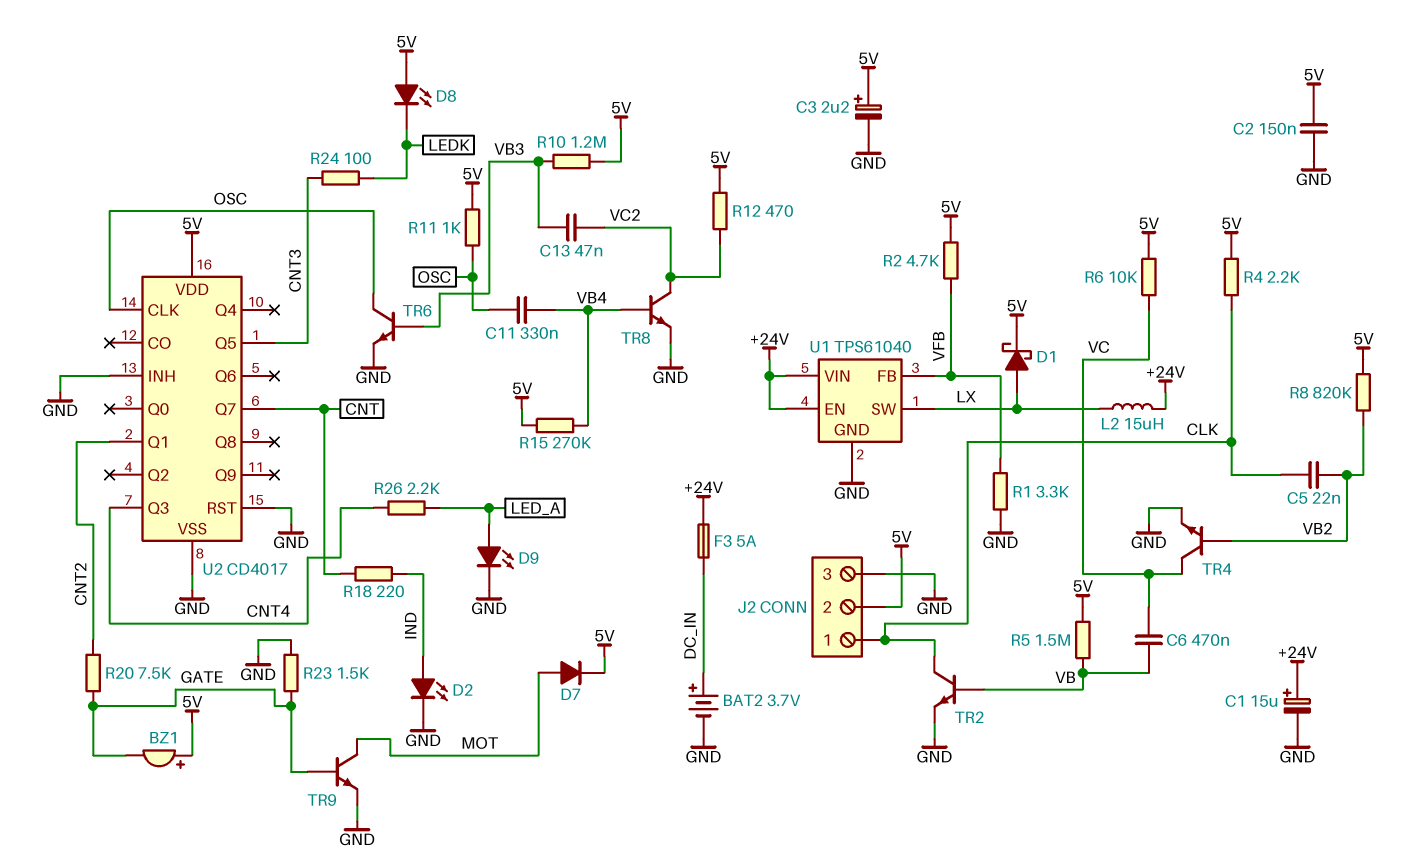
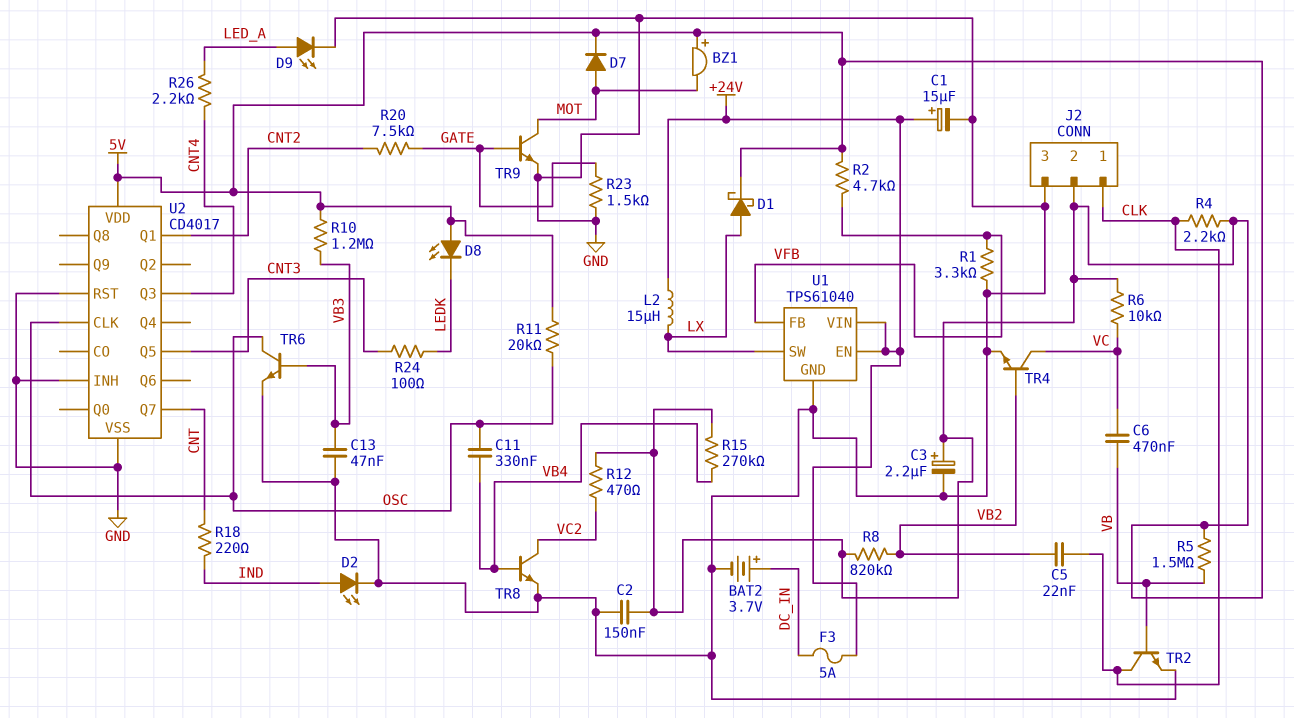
BZ1: buzzer (plus 5V, minus GATE) -> buzzer (plus 5V, minus MOT)
C13: 47nF (VB3, VC2) -> 47nF (GND, VB3)
R11: 1k (5V, OSC) -> 20k (5V, OSC)

